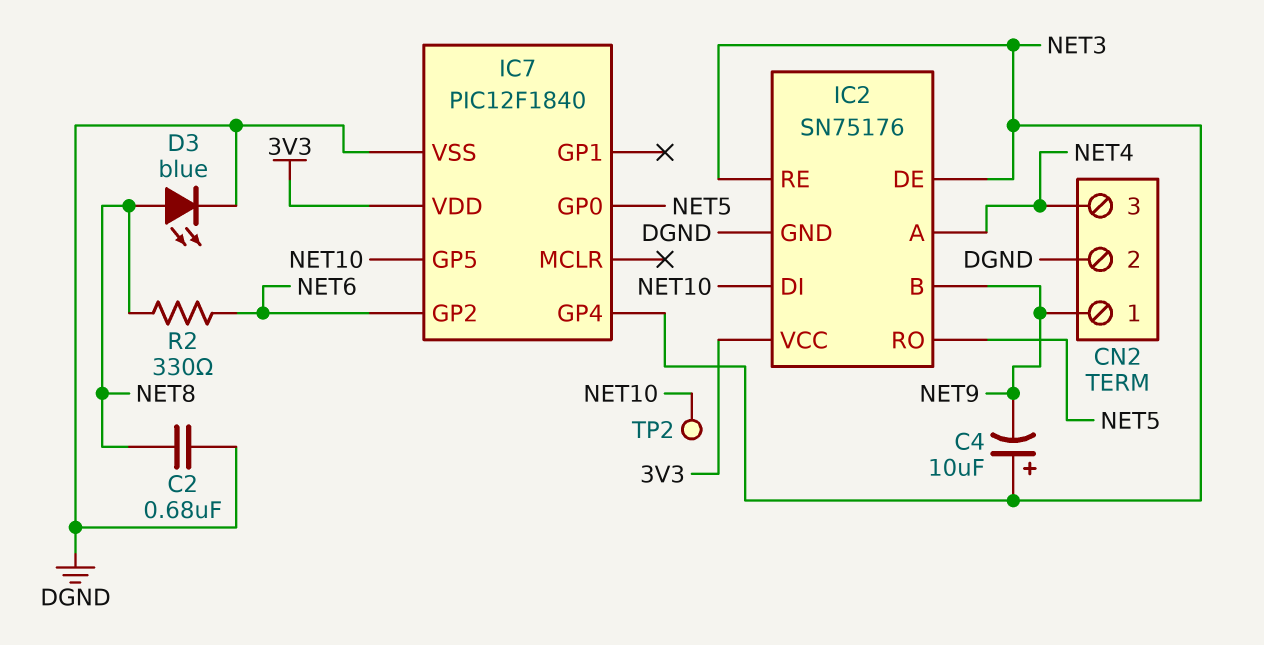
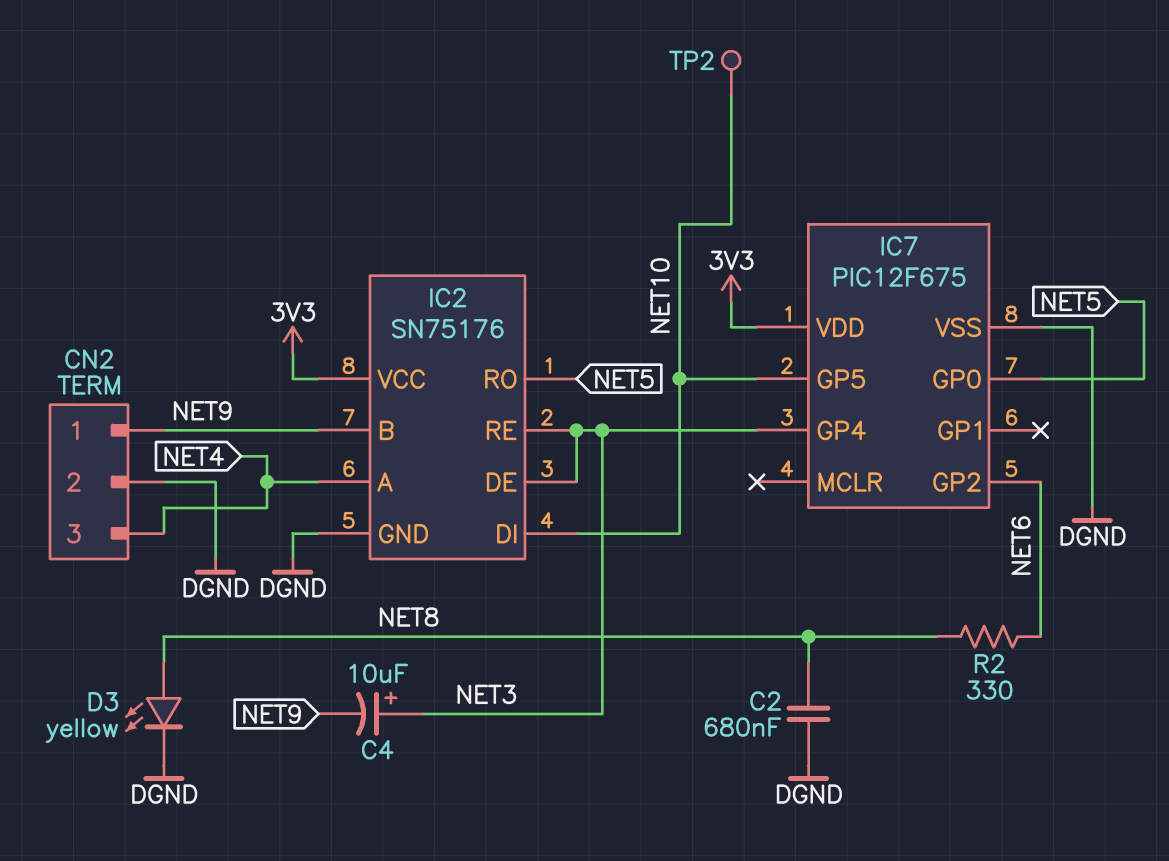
D3: LED blue (A NET8, K DGND) -> LED yellow (A NET8, K DGND)
IC7: PIC12F1840 -> PIC12F675

